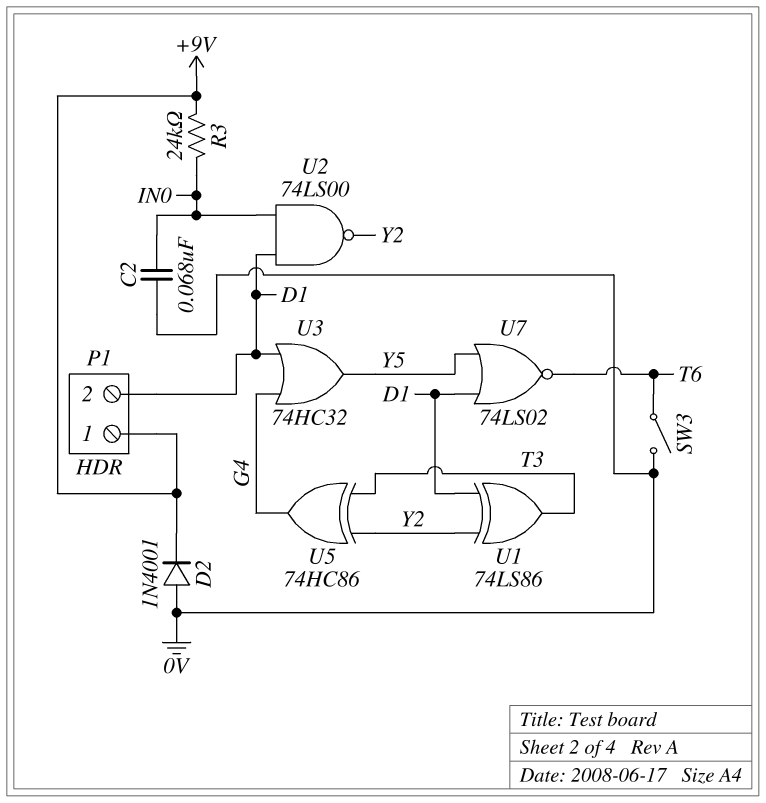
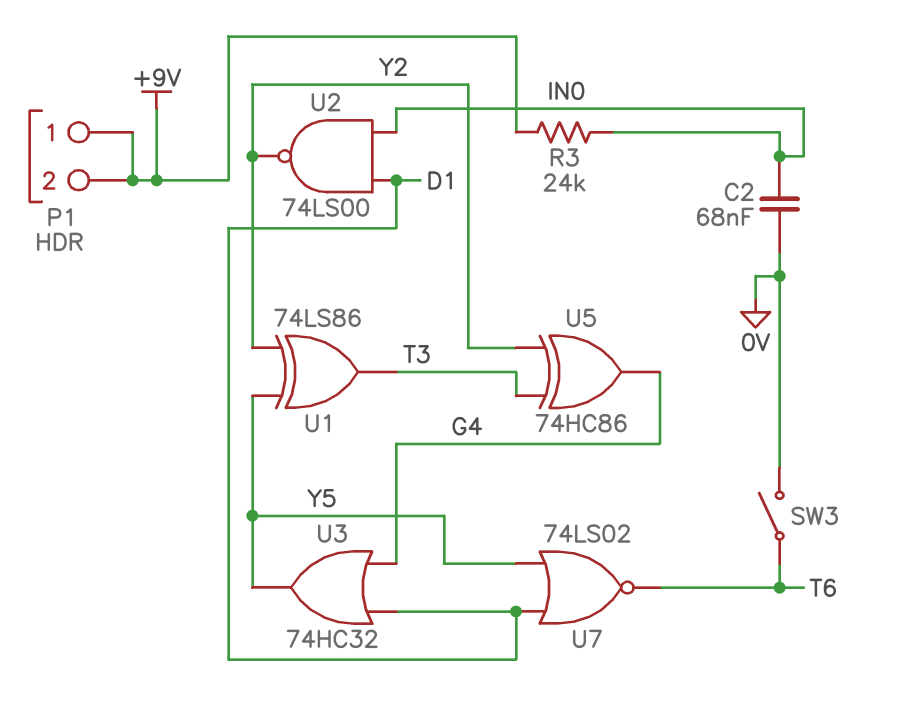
D2: diode 1N4001 (A 0V, K +9V) -> none
P1 pin 2: D1 -> +9V
U1: XOR 74LS86 (in D1, in Y2, out T3) -> XOR 74LS86 (in Y2, in Y5, out T3)

